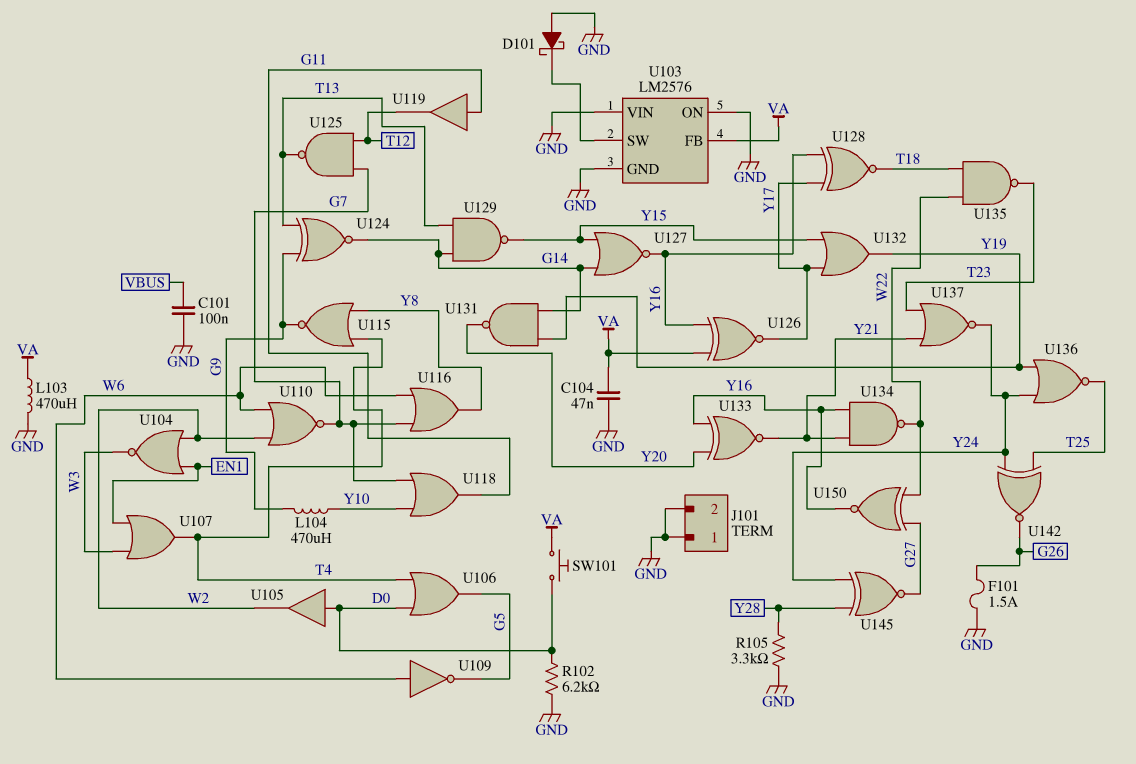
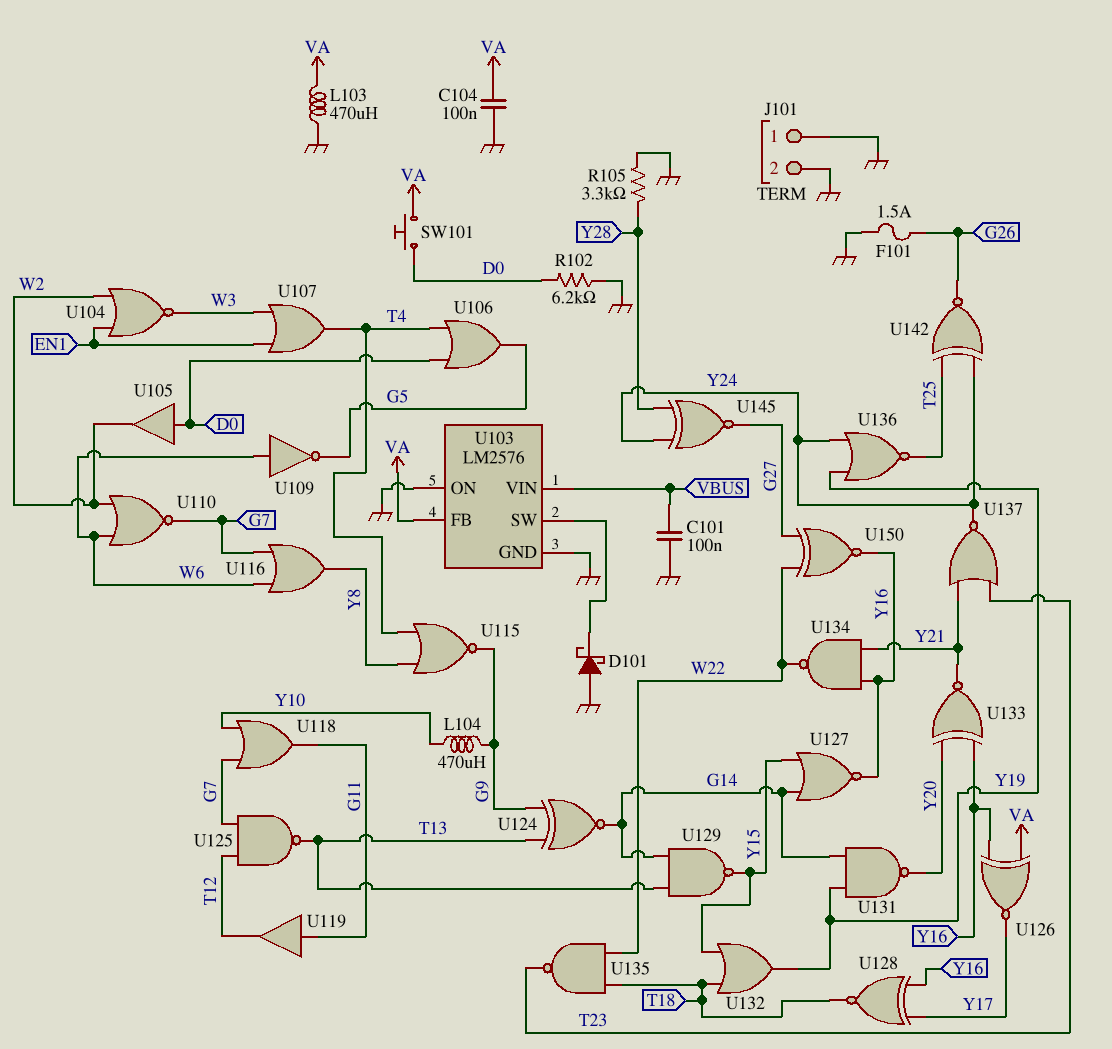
C104: 47nF (GND, VA) -> 100nF (GND, VA)
U103 pin VIN: GND -> VBUS
U132: OR (in Y15, in Y17, out Y19) -> OR (in T18, in Y15, out Y19)

